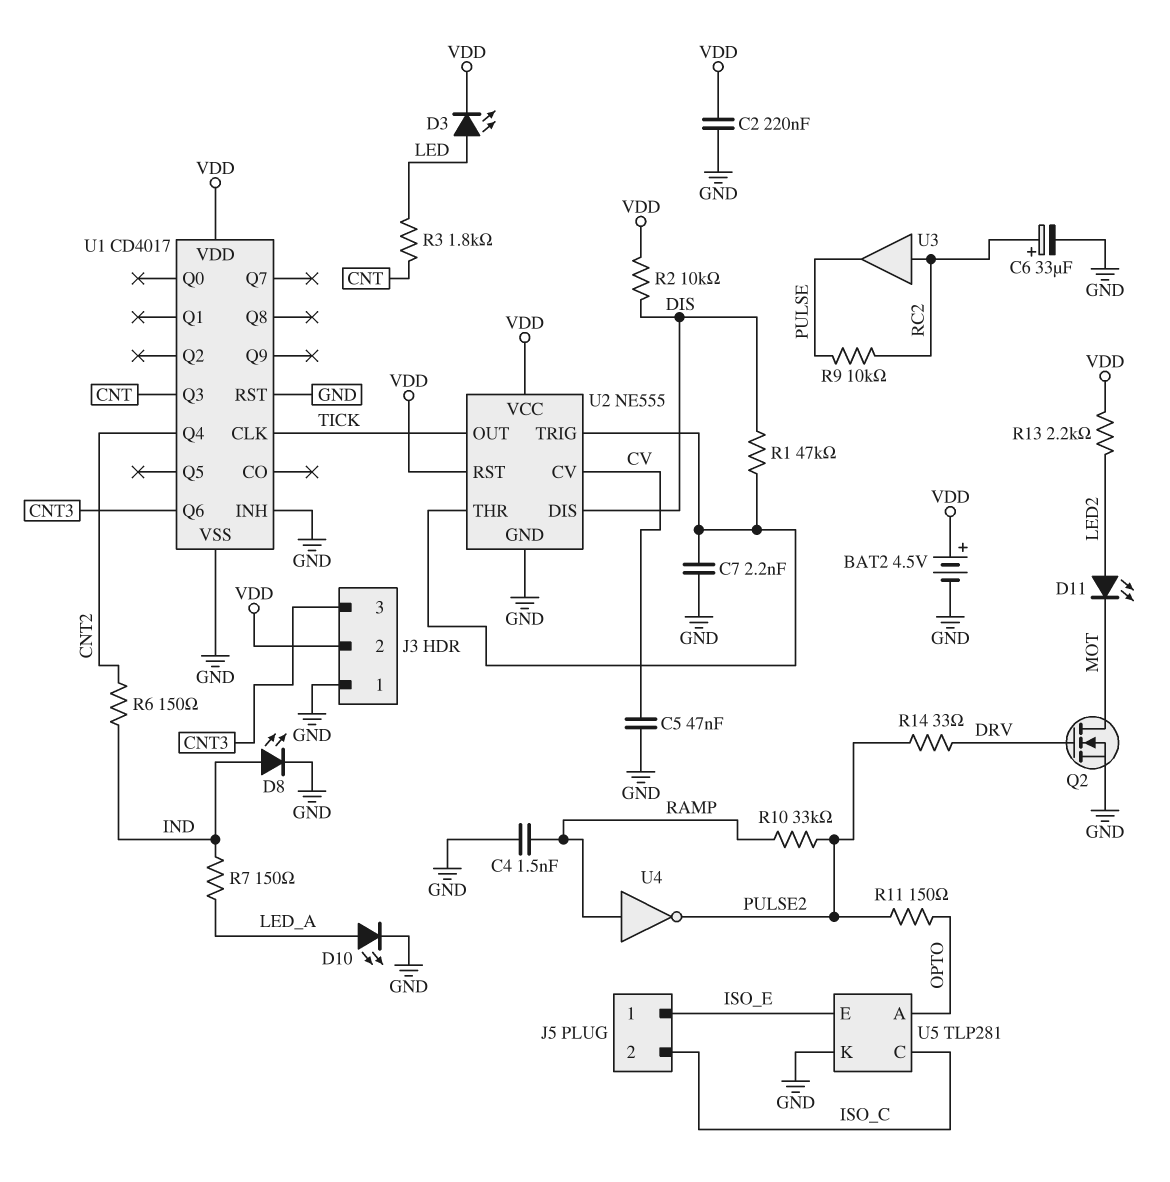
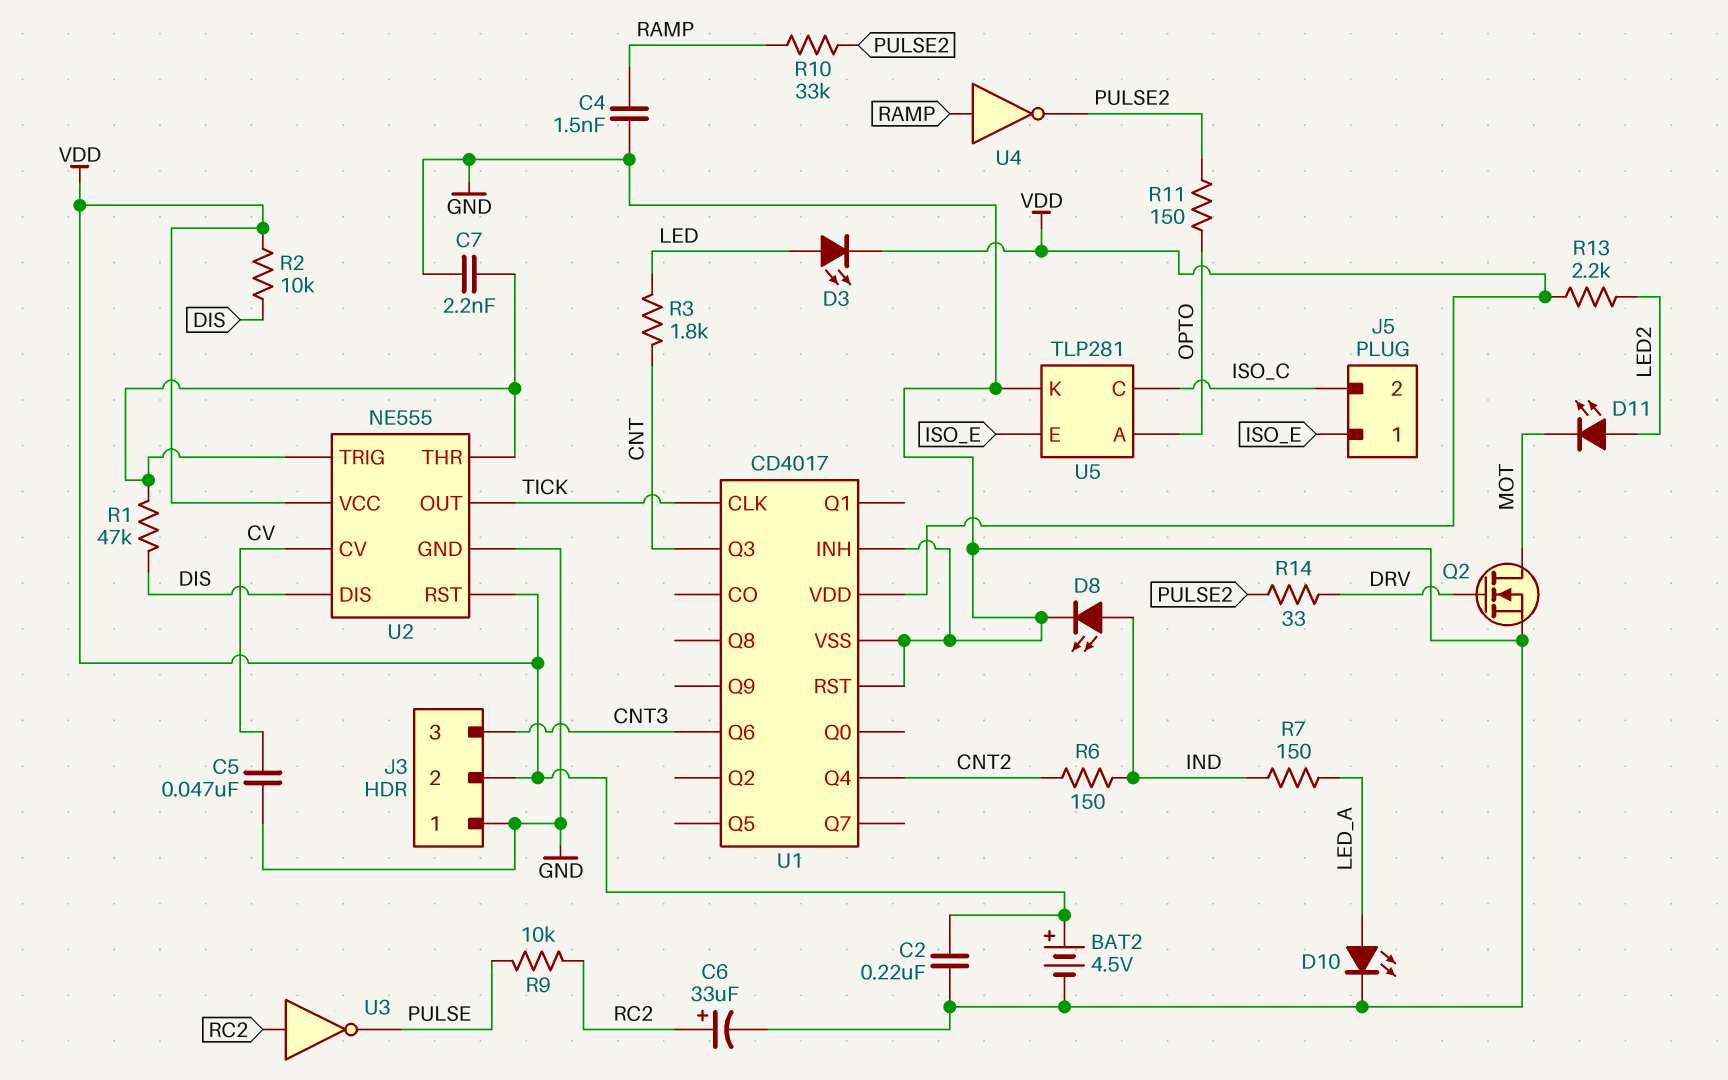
U3: buffer (in RC2, out PULSE) -> NOT (in RC2, out PULSE)

